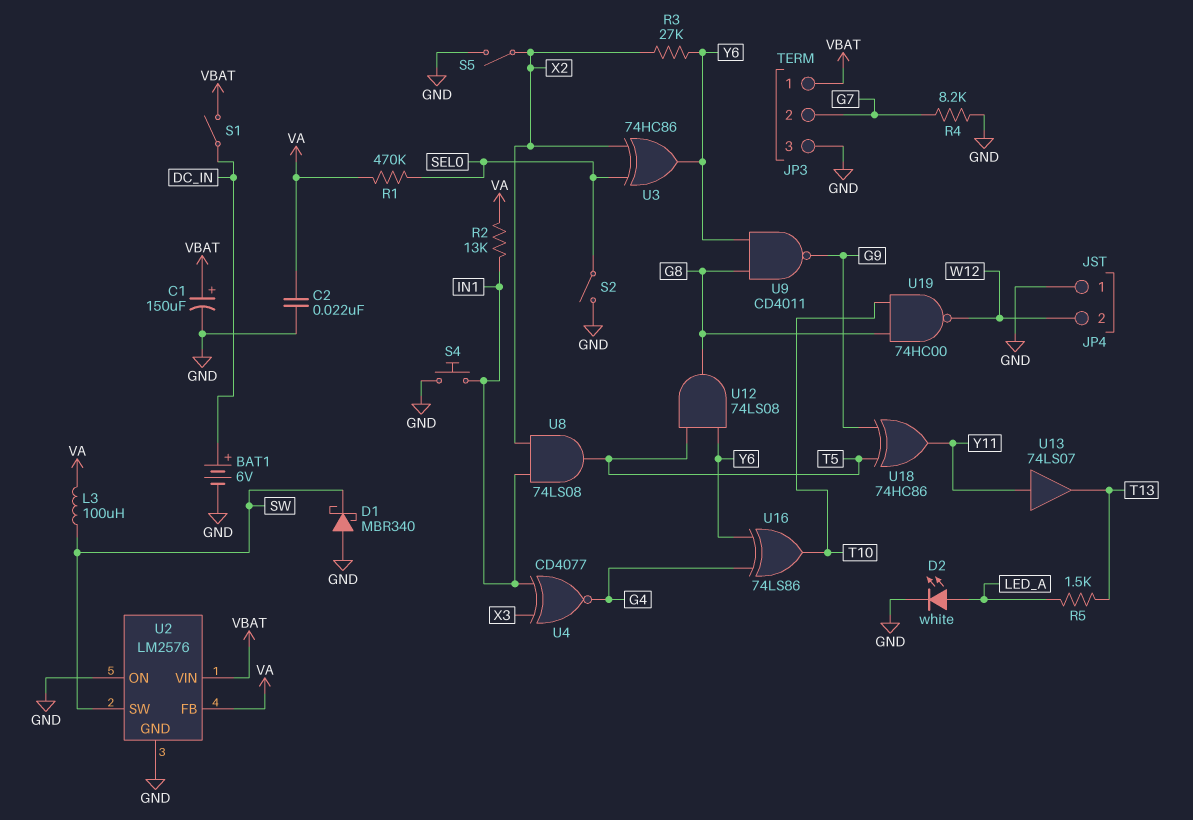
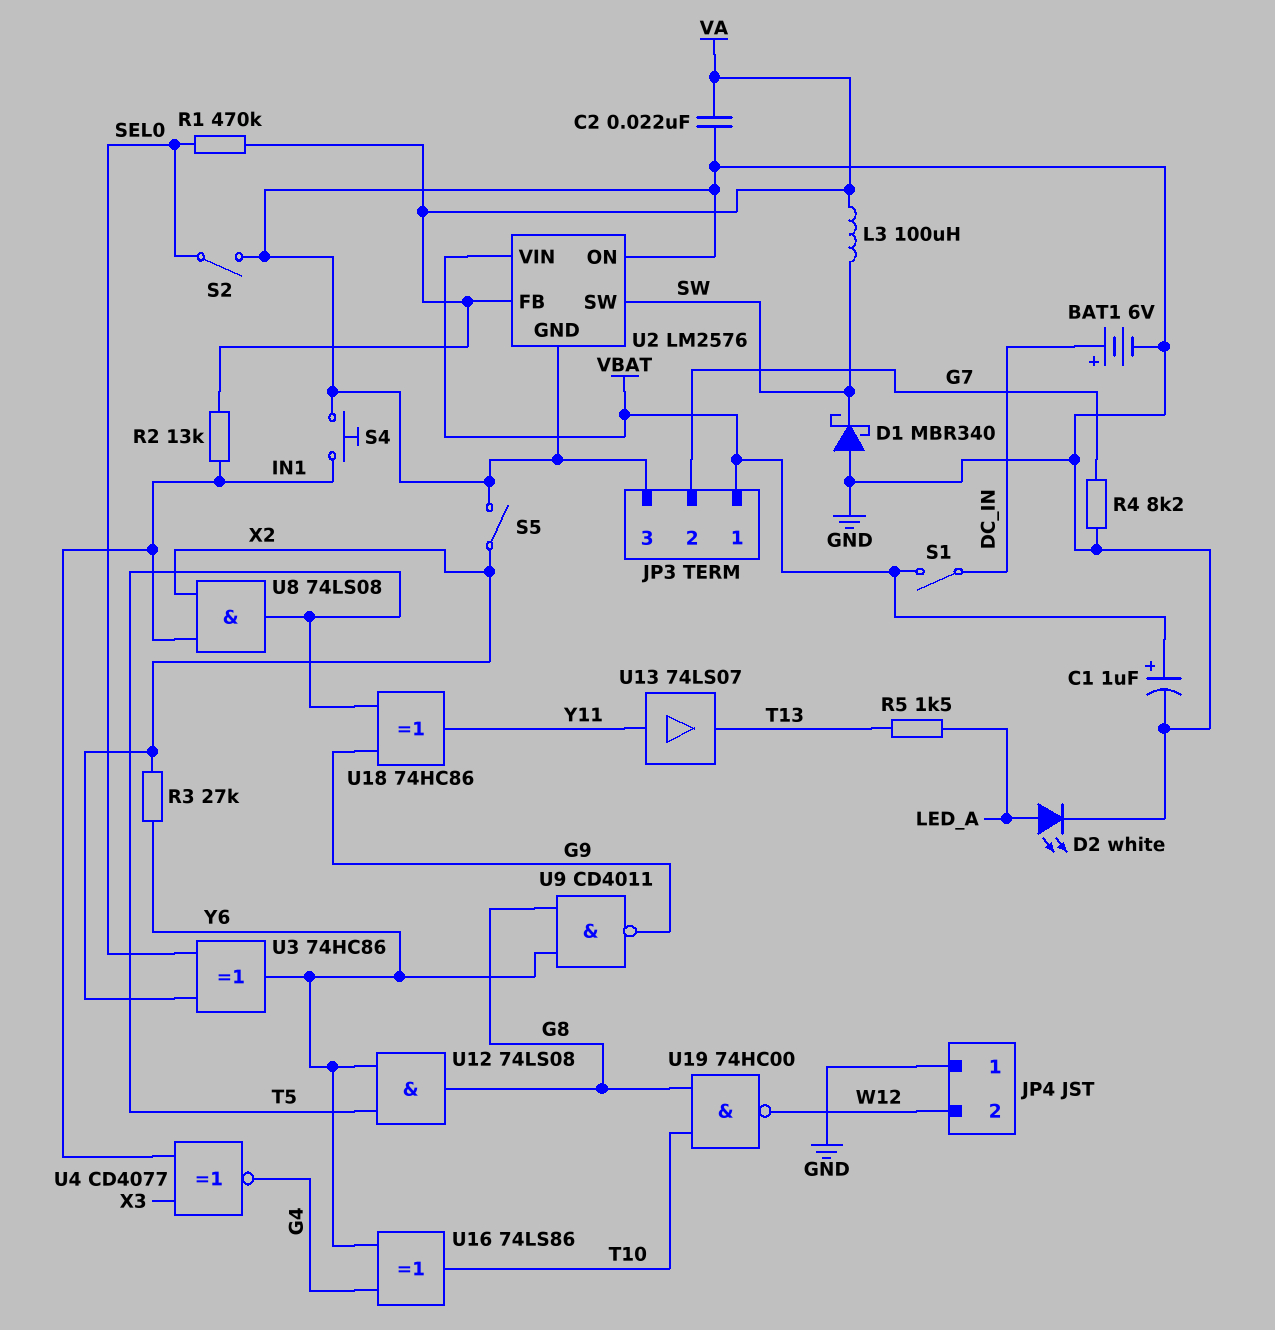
C1: 150uF (plus VBAT, minus GND) -> 1uF (plus VBAT, minus GND)

